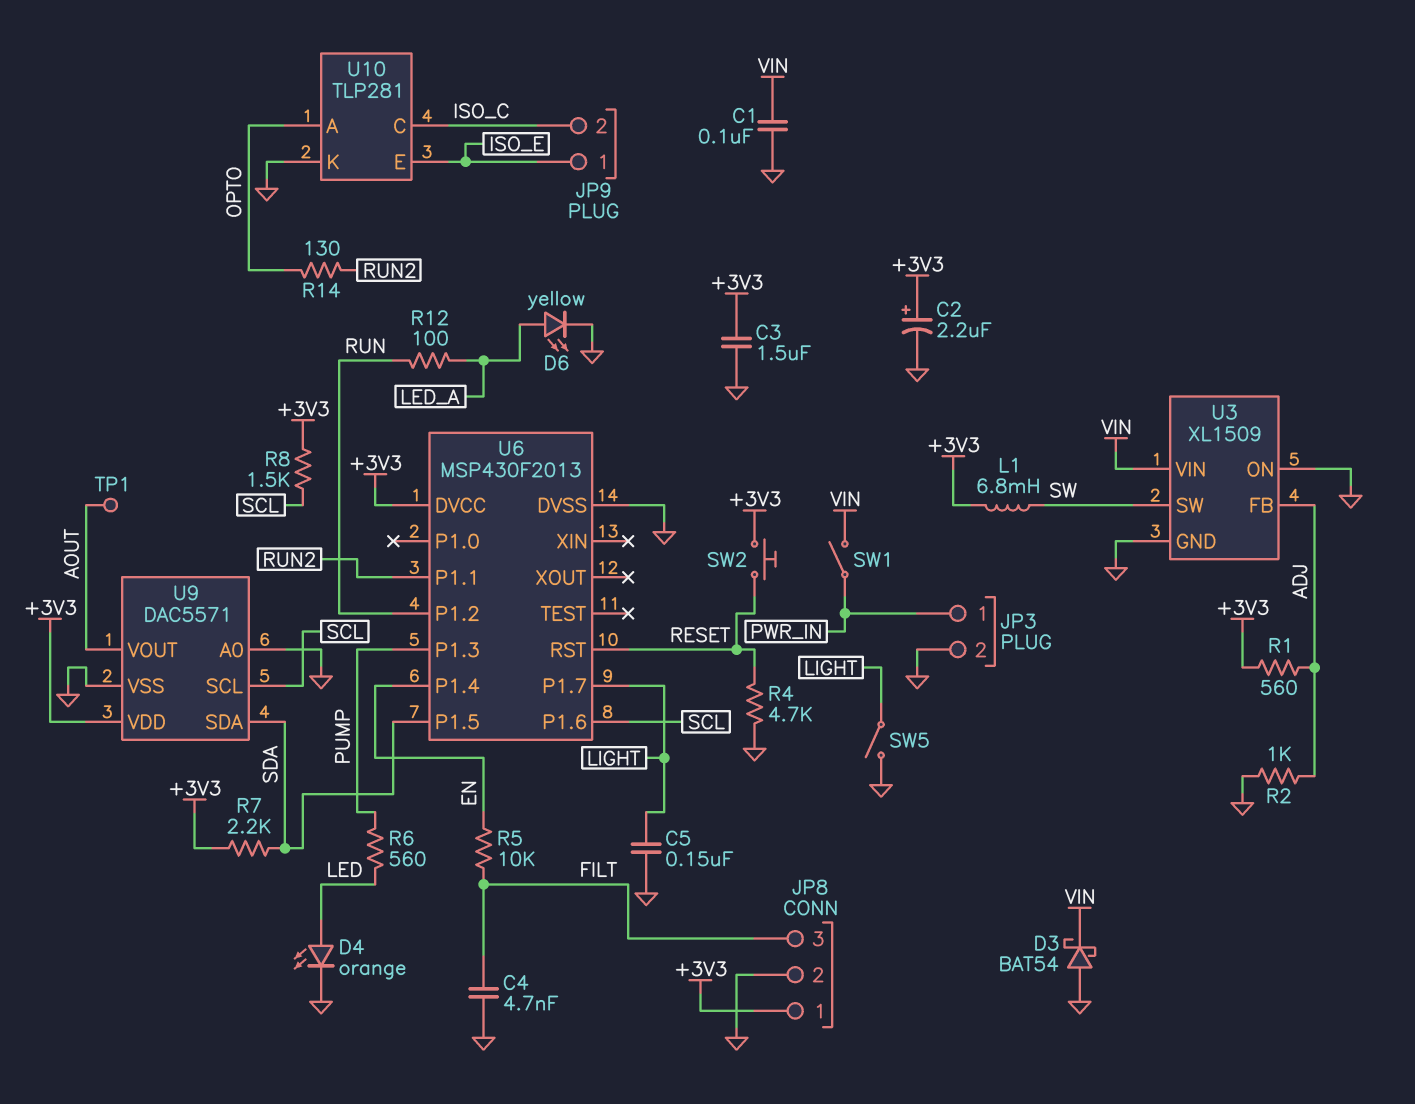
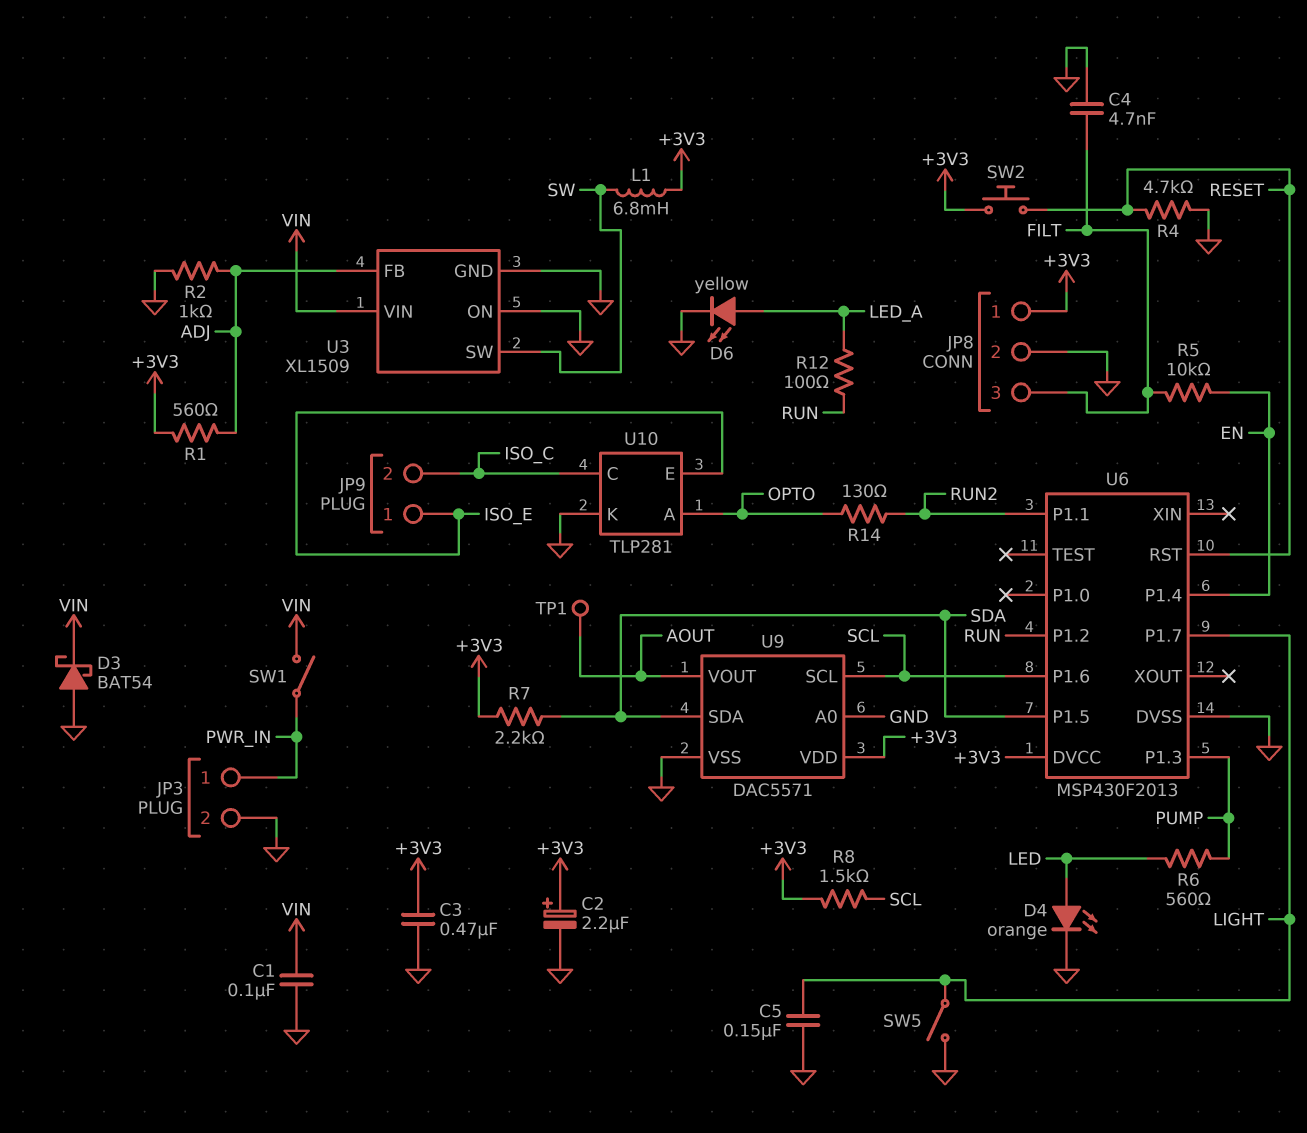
C3: 1.5uF (+3V3, GND) -> 470nF (+3V3, GND)

